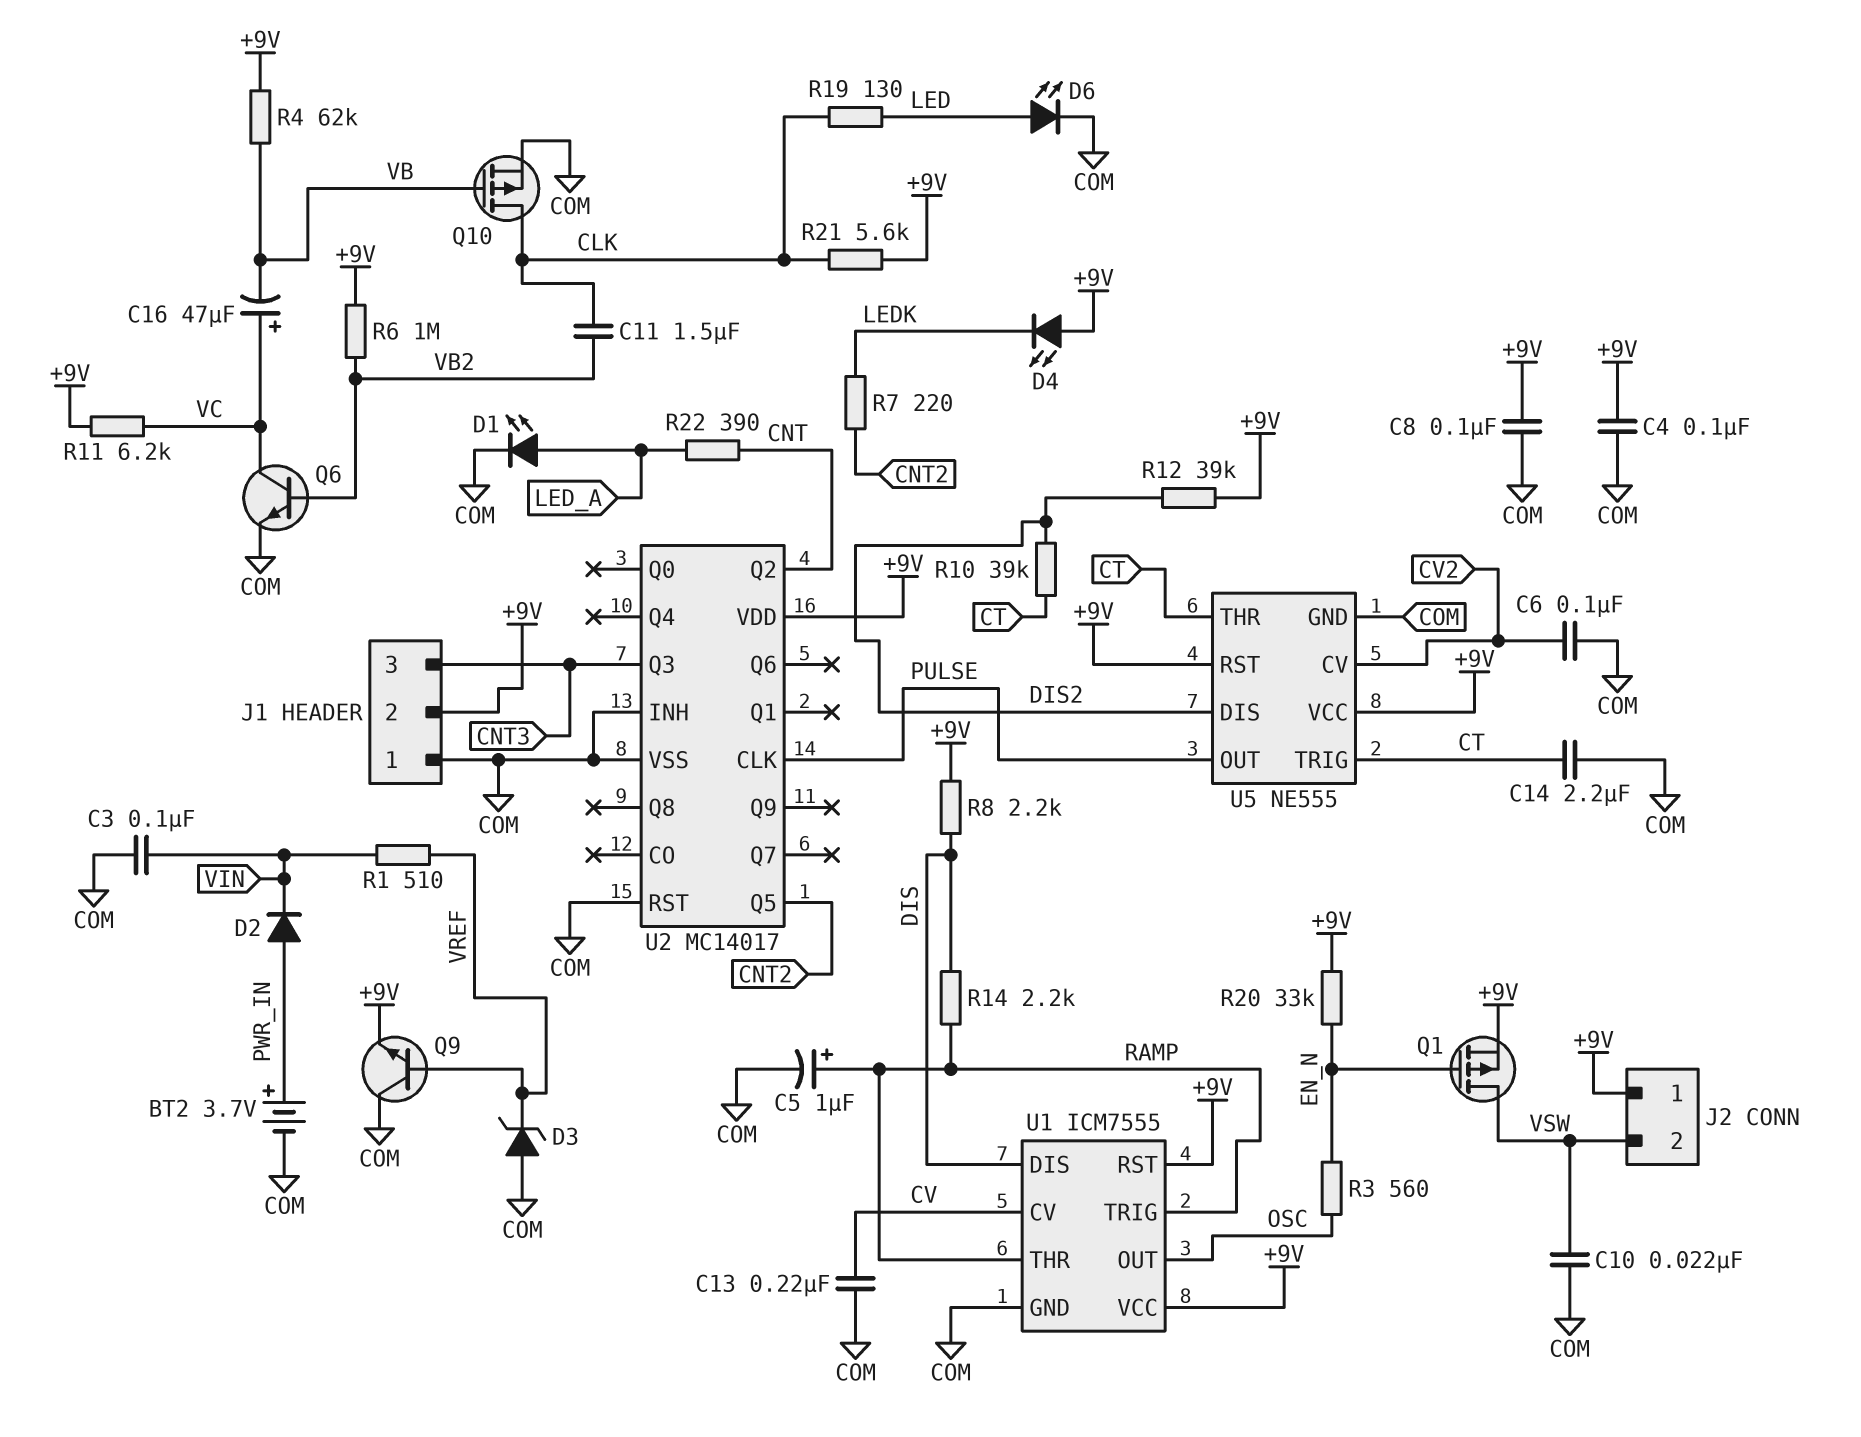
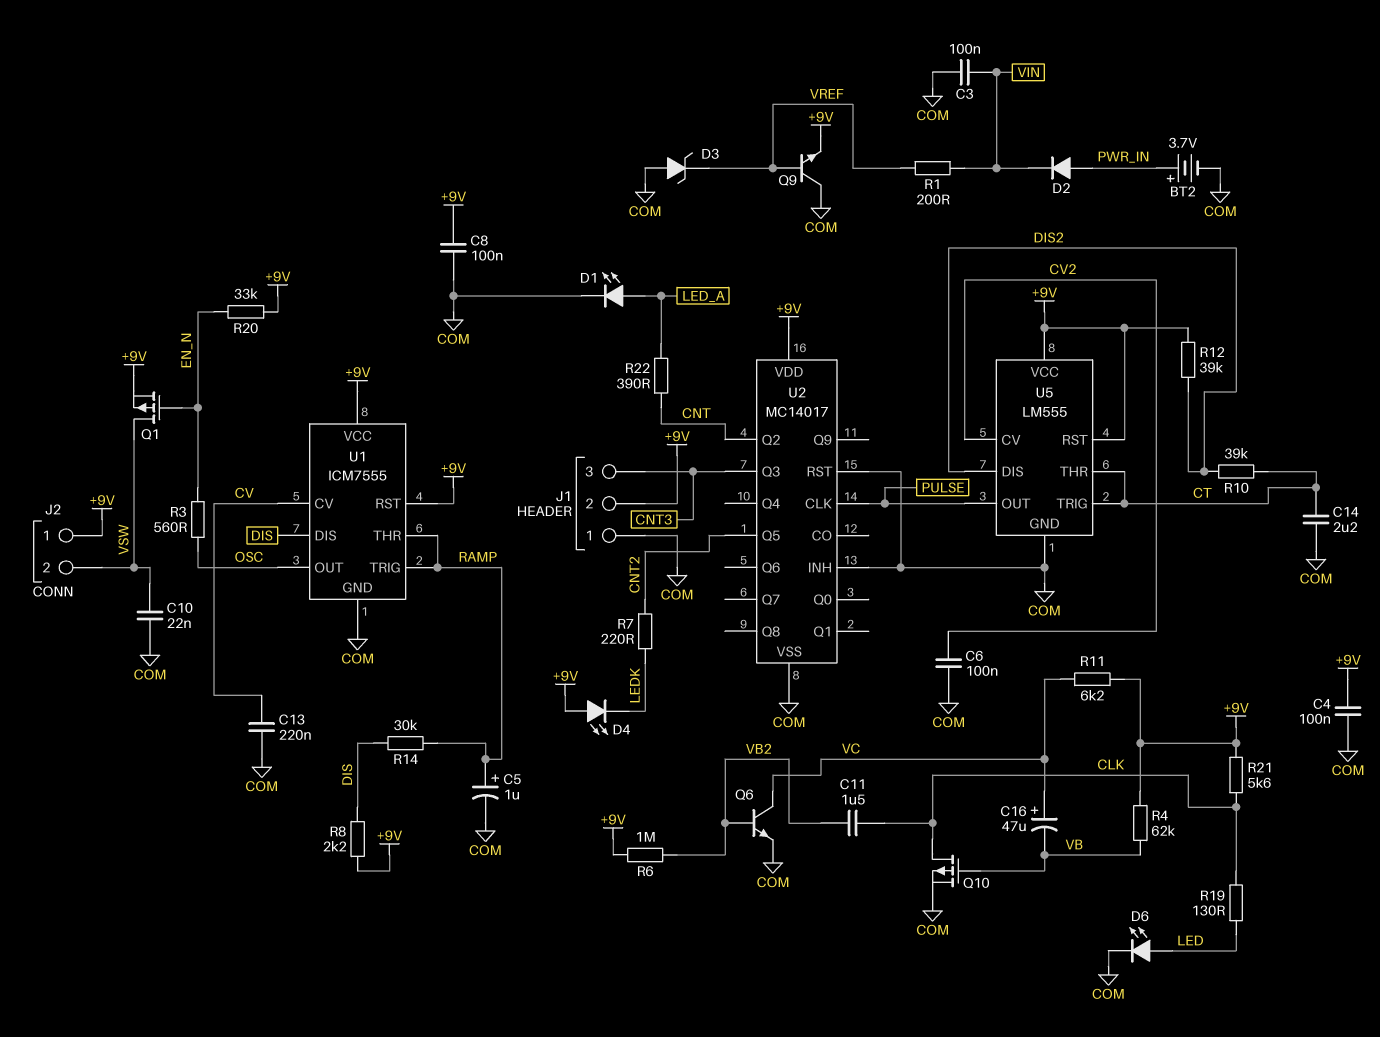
R1: 510 (VIN, VREF) -> 200 (VIN, VREF)
R14: 2.2k (DIS, RAMP) -> 30k (DIS, RAMP)
U5: NE555 -> LM555

